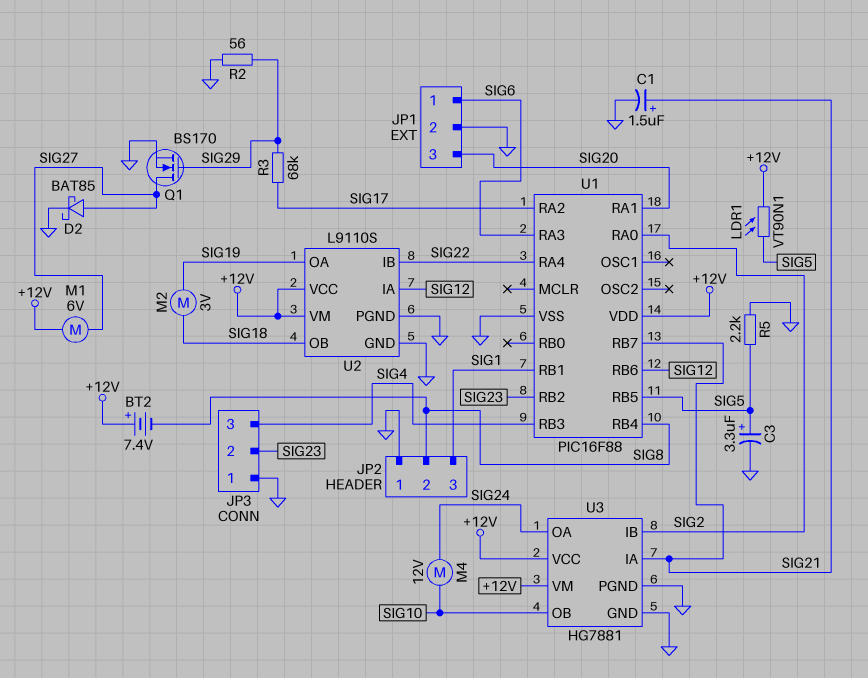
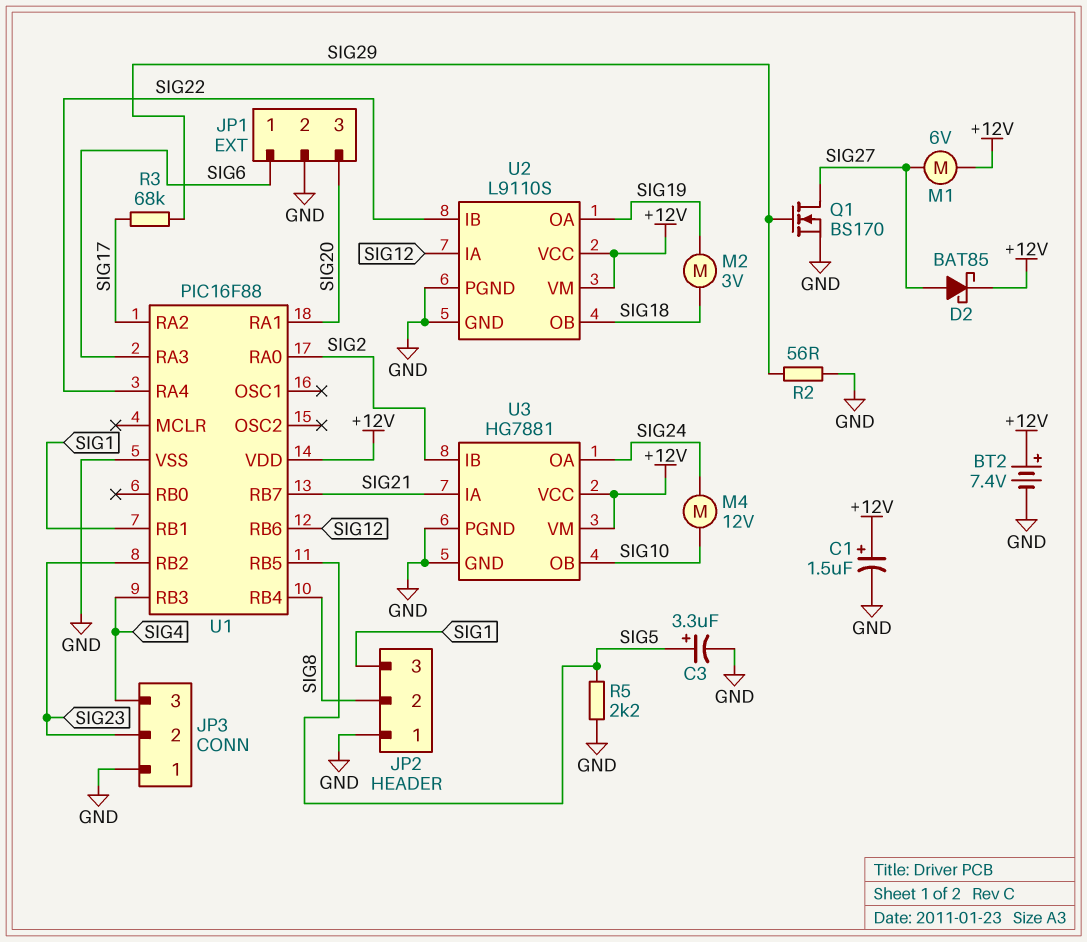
BT2: 7.4V (plus +12V, minus SIG8) -> 7.4V (plus +12V, minus GND)
C1: 1.5uF (plus SIG21, minus GND) -> 1.5uF (plus +12V, minus GND)
D2: schottky BAT85 (A SIG27, K GND) -> schottky BAT85 (A SIG27, K +12V)
LDR1: VT90N1 (+12V, SIG5) -> none

